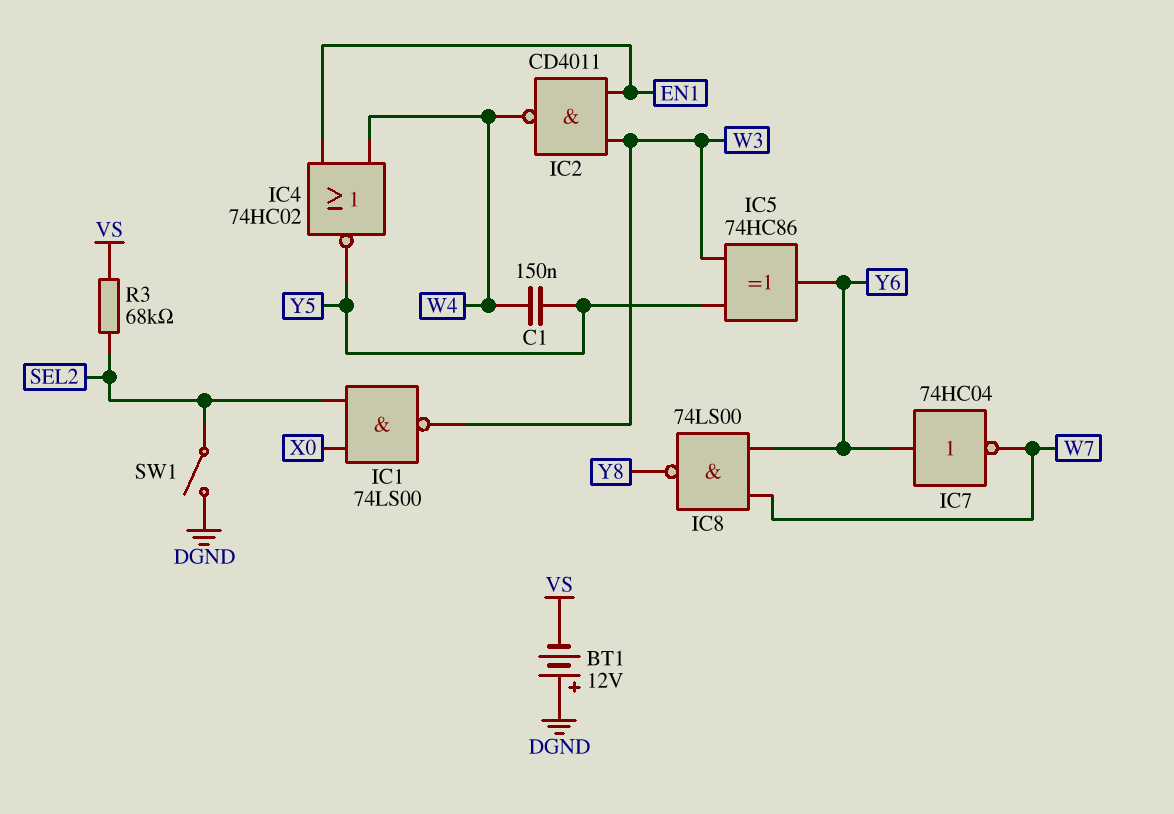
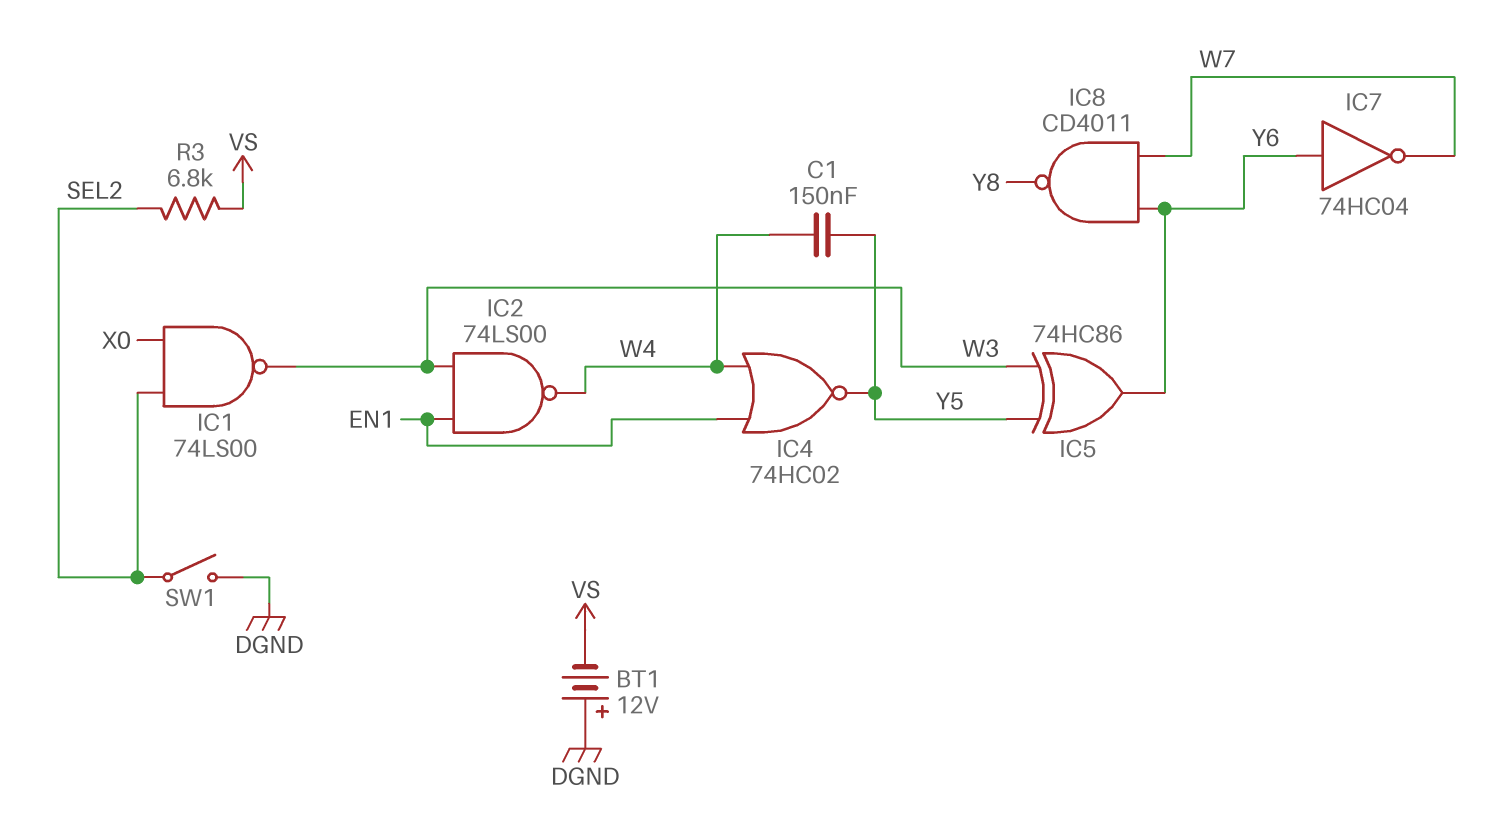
IC2: NAND CD4011 (in EN1, in W3, out W4) -> NAND 74LS00 (in EN1, in W3, out W4)
IC8: NAND 74LS00 (in W7, in Y6, out Y8) -> NAND CD4011 (in W7, in Y6, out Y8)
R3: 68k (SEL2, VS) -> 6.8k (SEL2, VS)

